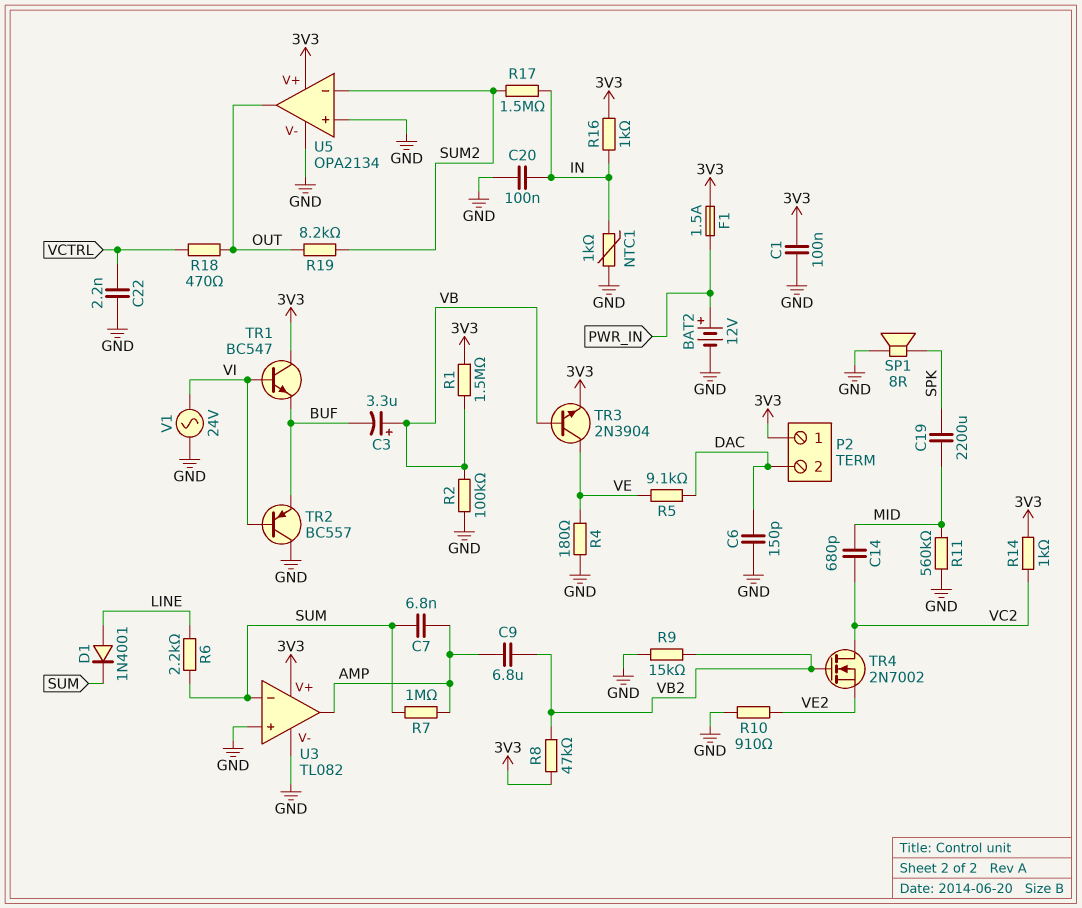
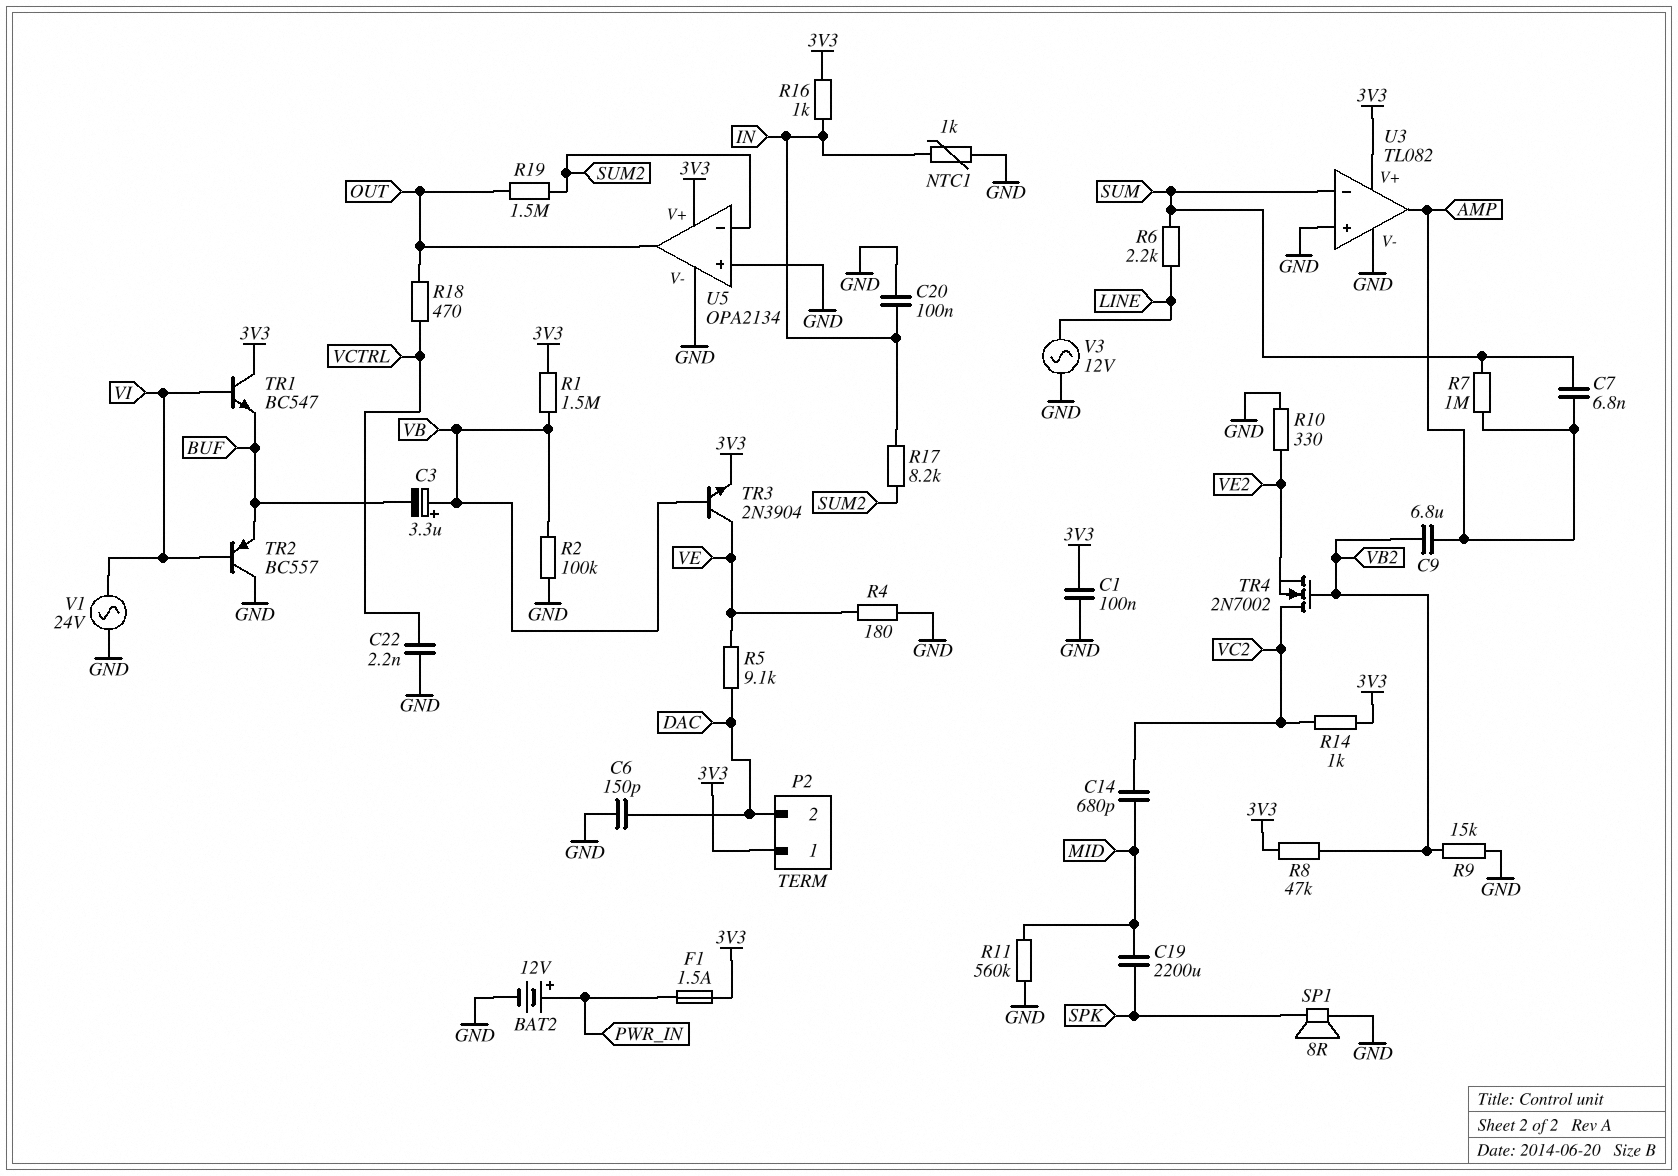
D1: diode 1N4001 (A LINE, K SUM) -> none
R10: 910 (GND, VE2) -> 330 (GND, VE2)
R17: 1.5M (IN, SUM2) -> 8.2k (IN, SUM2)
R19: 8.2k (OUT, SUM2) -> 1.5M (OUT, SUM2)
V3: none -> AC 12V (GND, LINE)

